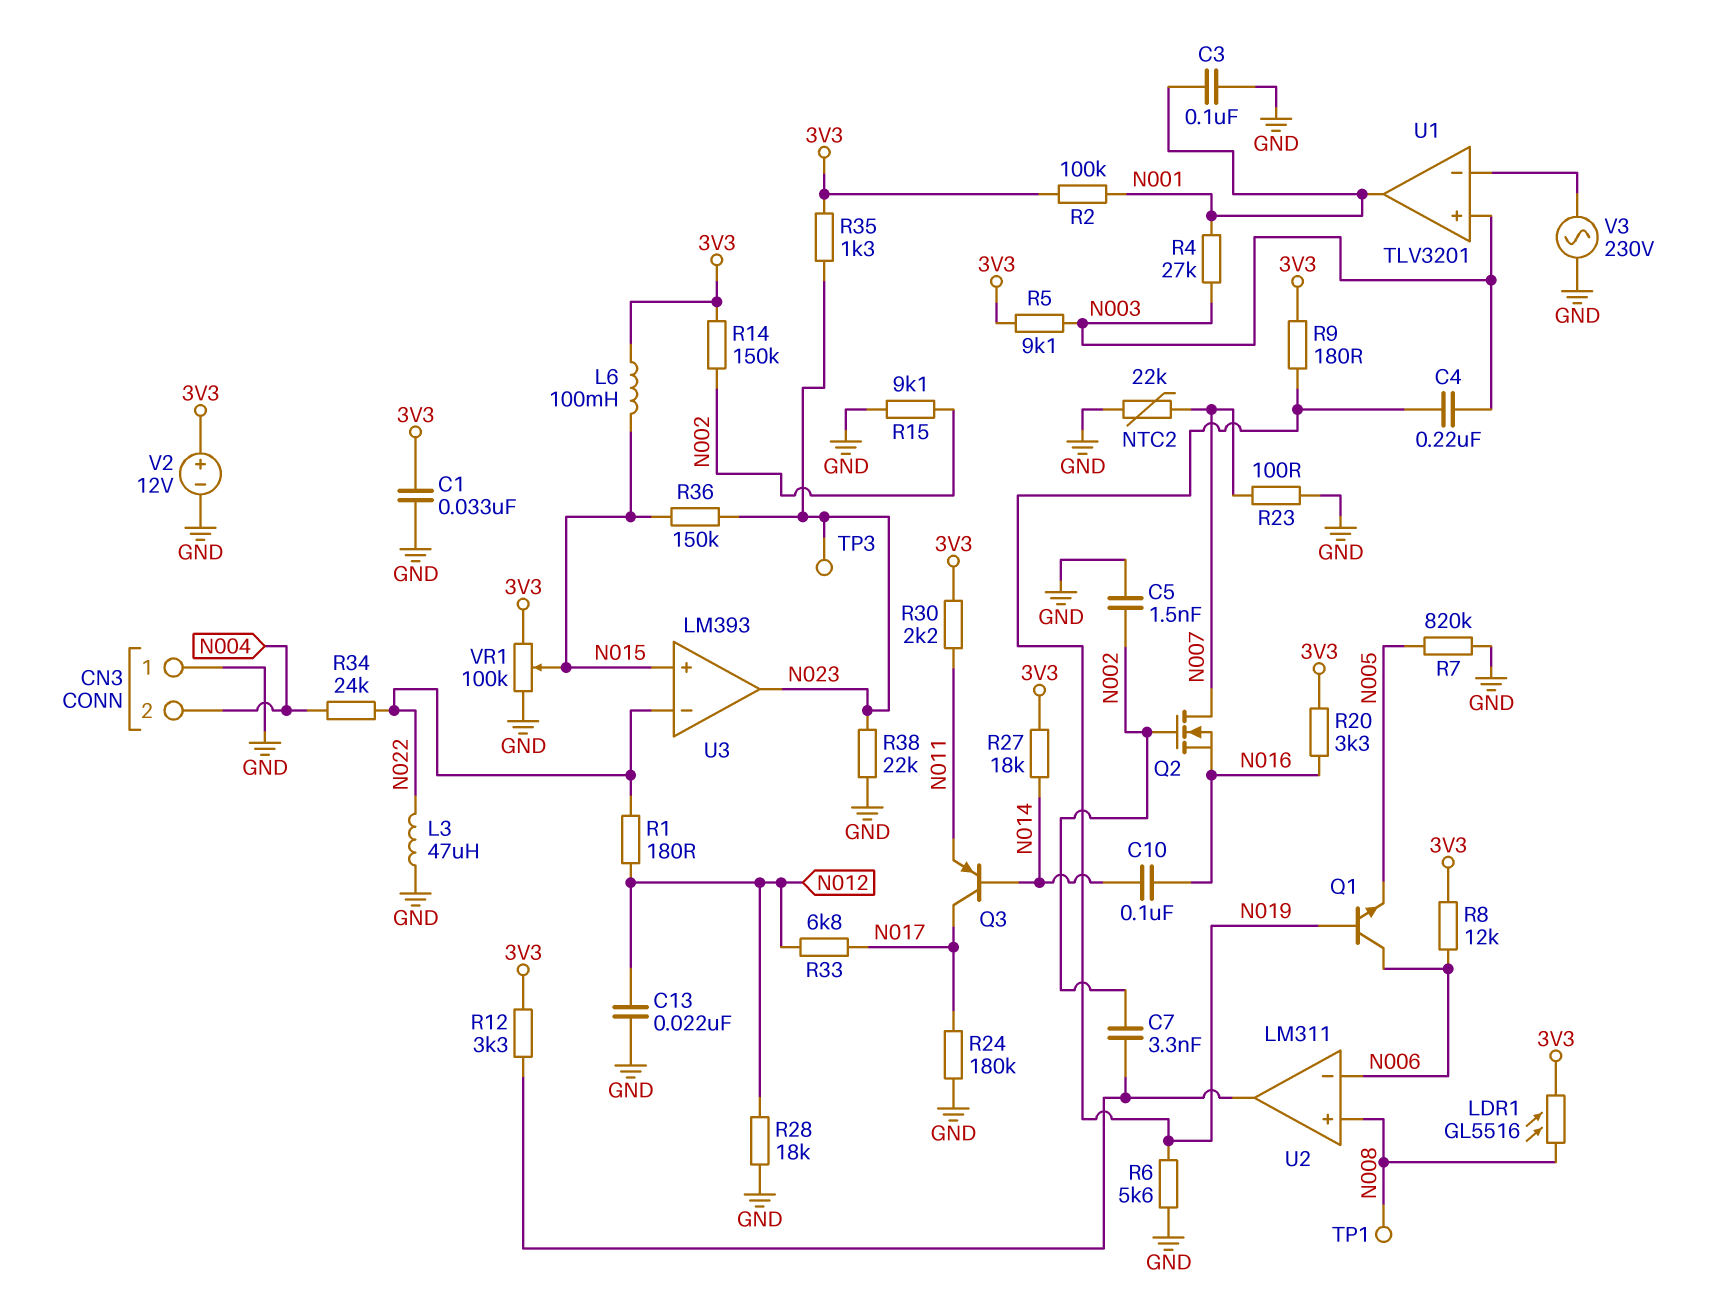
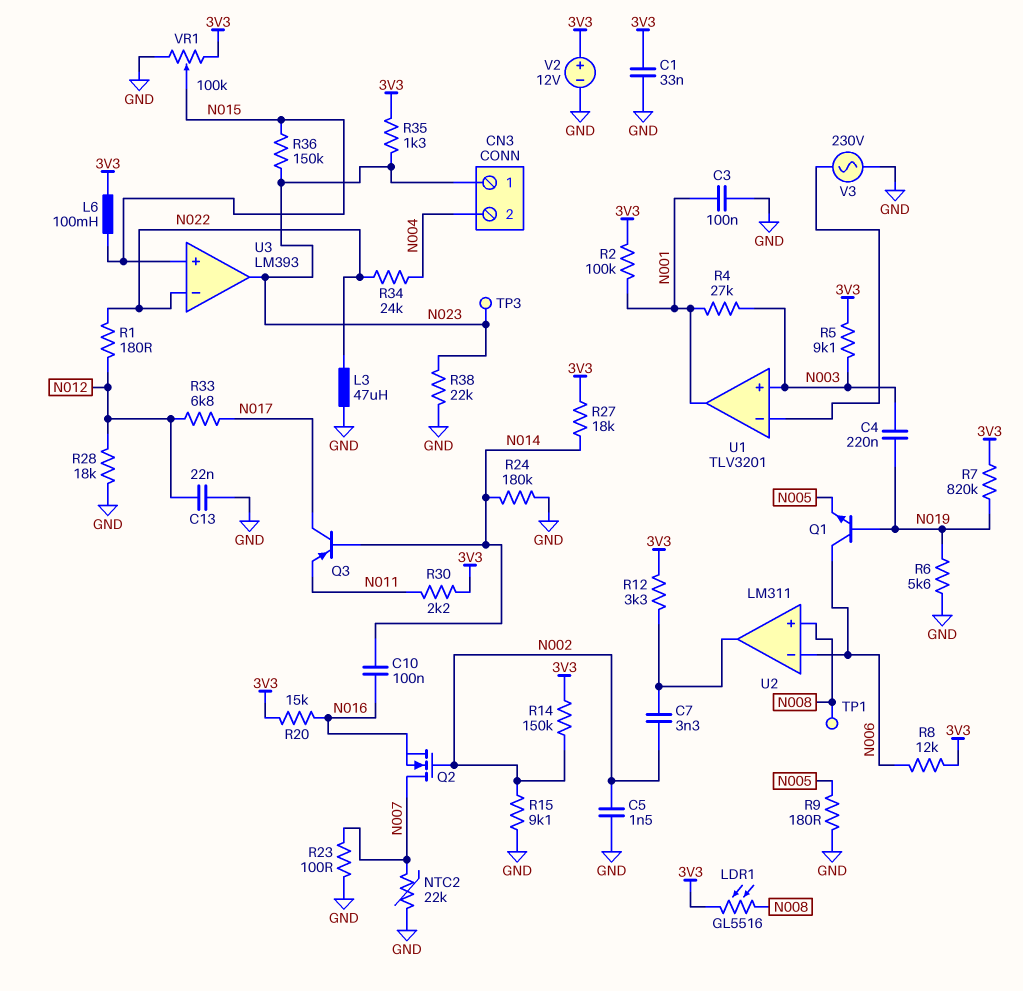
CN3 pin 1: GND -> N023
R7: 820k (GND, N005) -> 820k (3V3, N019)
R9: 180 (3V3, N019) -> 180 (GND, N005)
R20: 3.3k (3V3, N016) -> 15k (3V3, N016)
R24: 180k (GND, N017) -> 180k (GND, N014)

